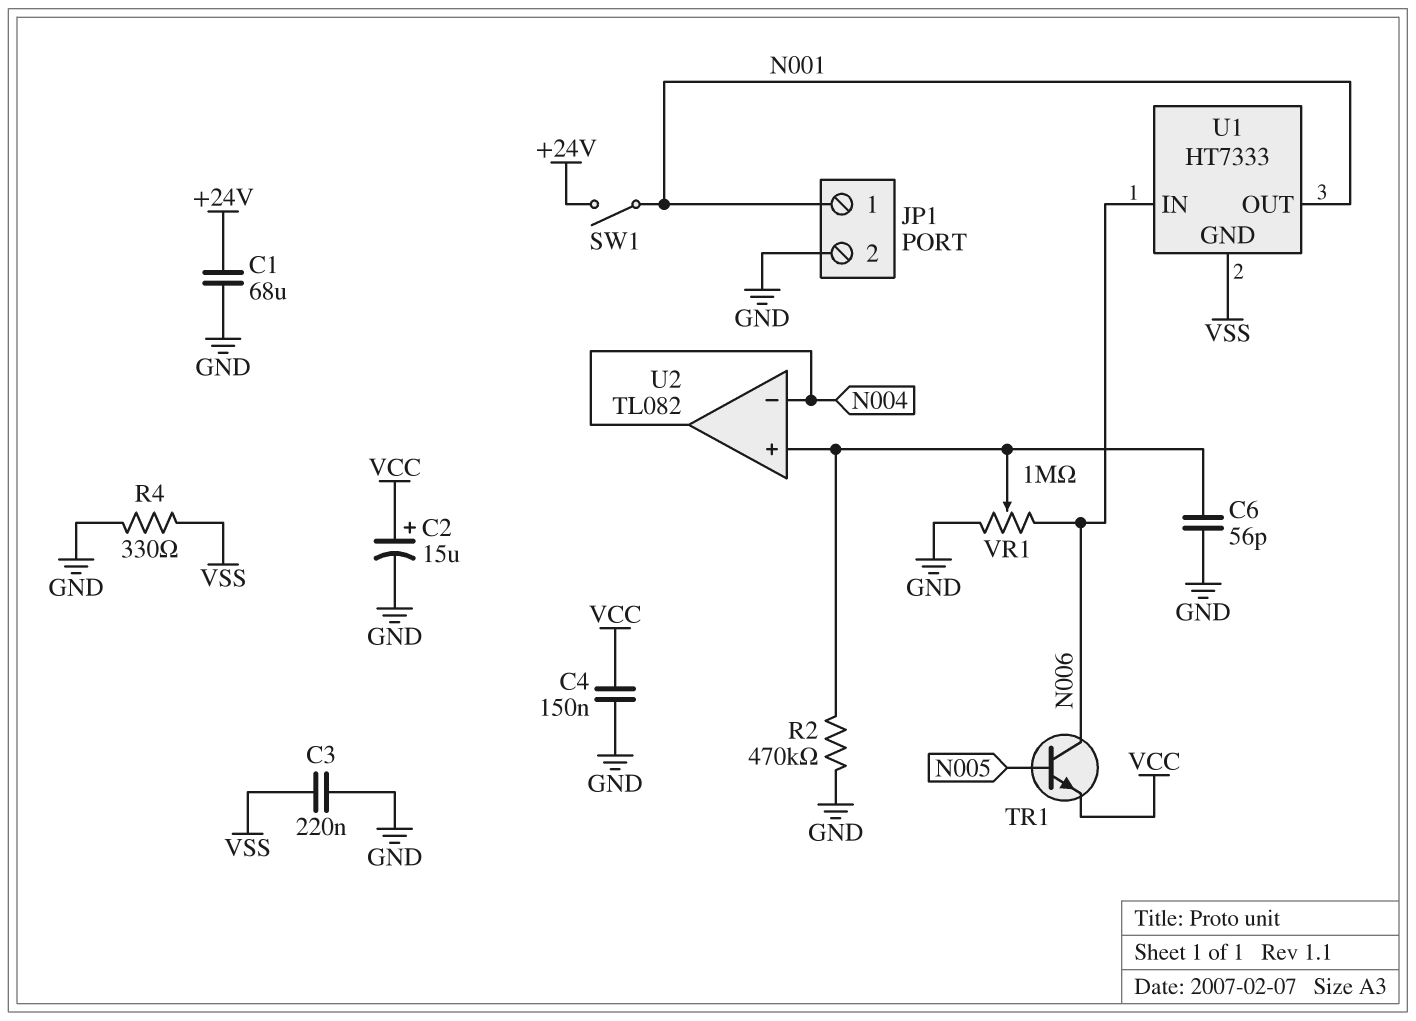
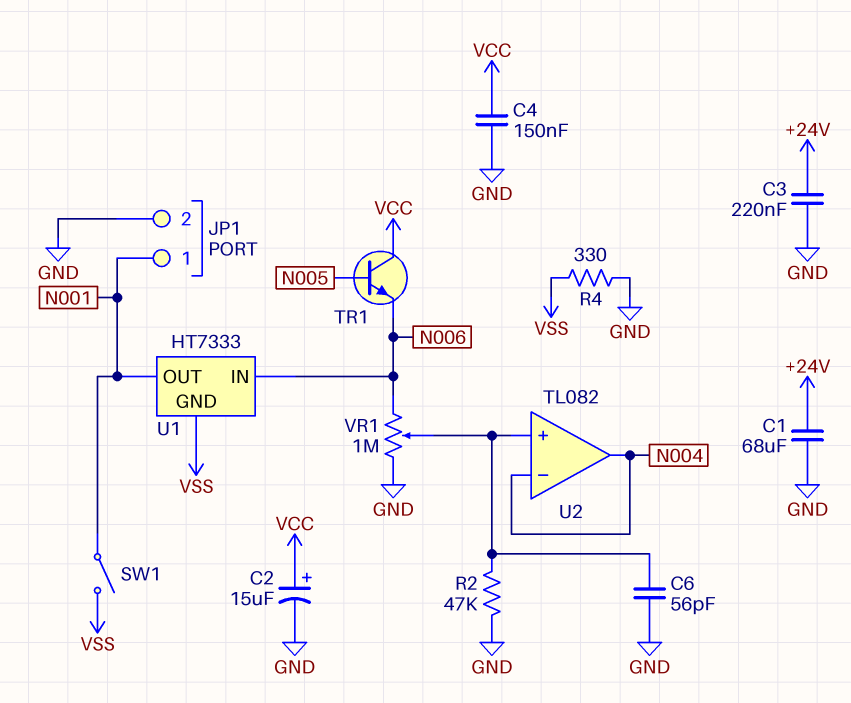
C3: 220nF (GND, VSS) -> 220nF (+24V, GND)
R2: 470k (GND, U2/in+) -> 47k (GND, U2/in+)
SW1: switch (+24V, N001) -> switch (N001, VSS)
TR1: NPN (B N005, C N006, E VCC) -> NPN (B N005, C VCC, E N006)

